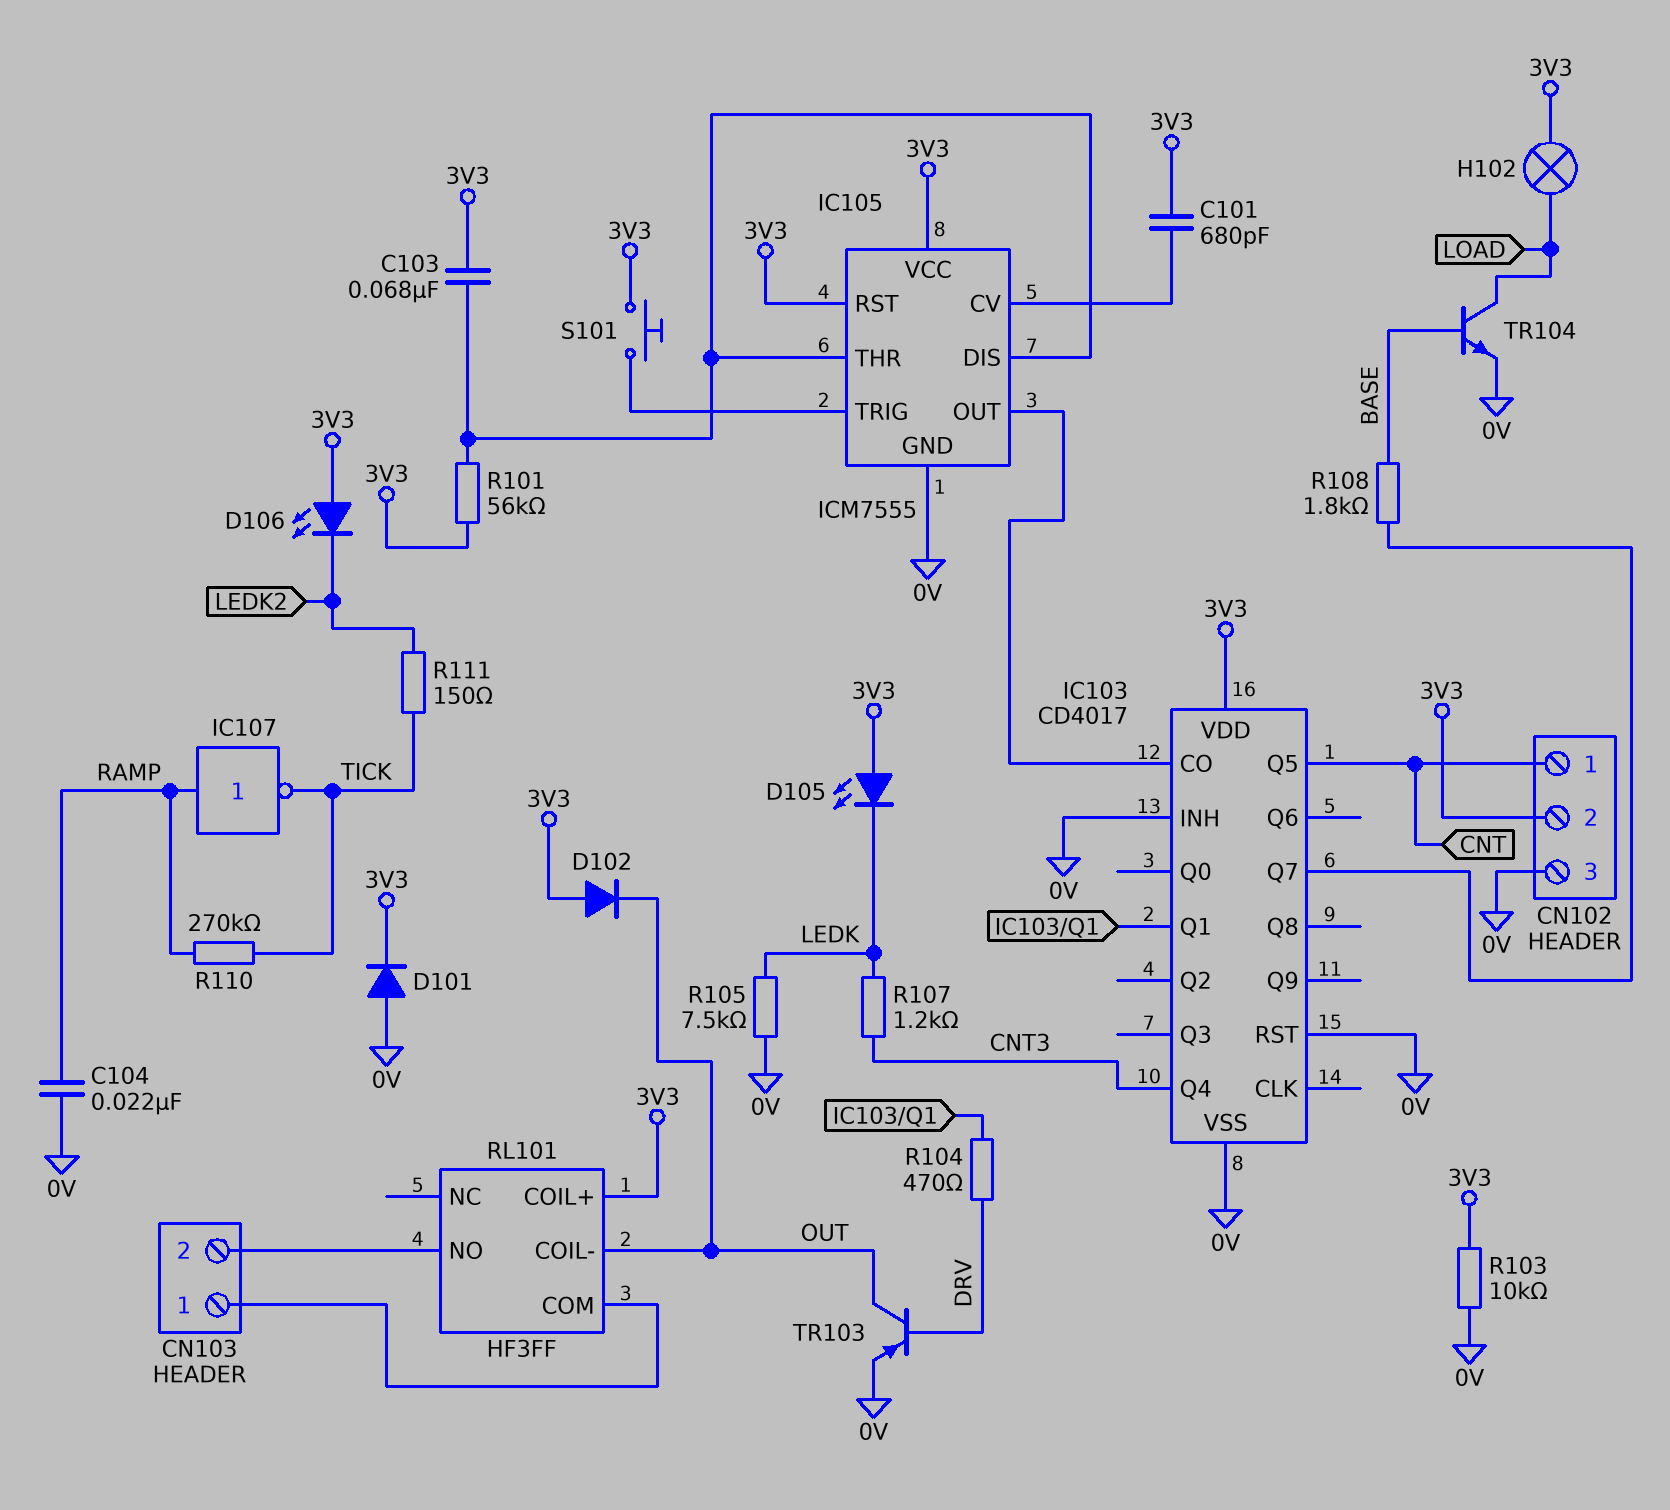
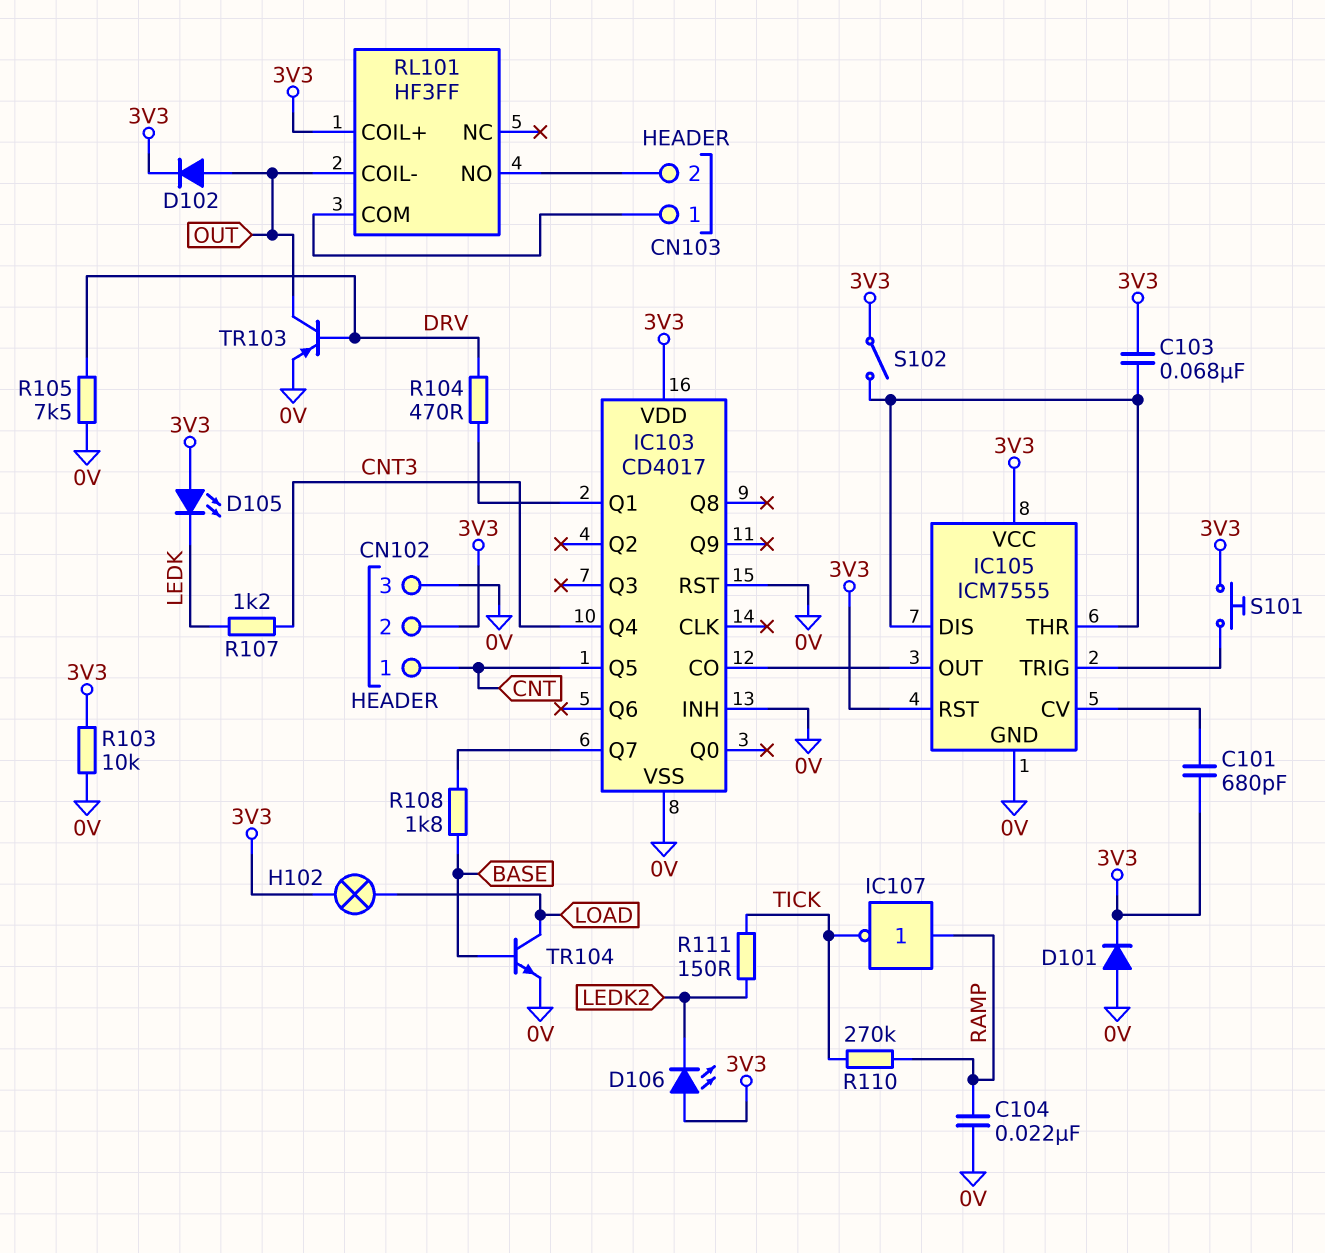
D102: diode (A 3V3, K OUT) -> diode (A OUT, K 3V3)
R101: 56k (3V3, IC105/DIS) -> none
R105: 7.5k (0V, LEDK) -> 7.5k (0V, DRV)
S102: none -> switch (3V3, IC105/DIS)

